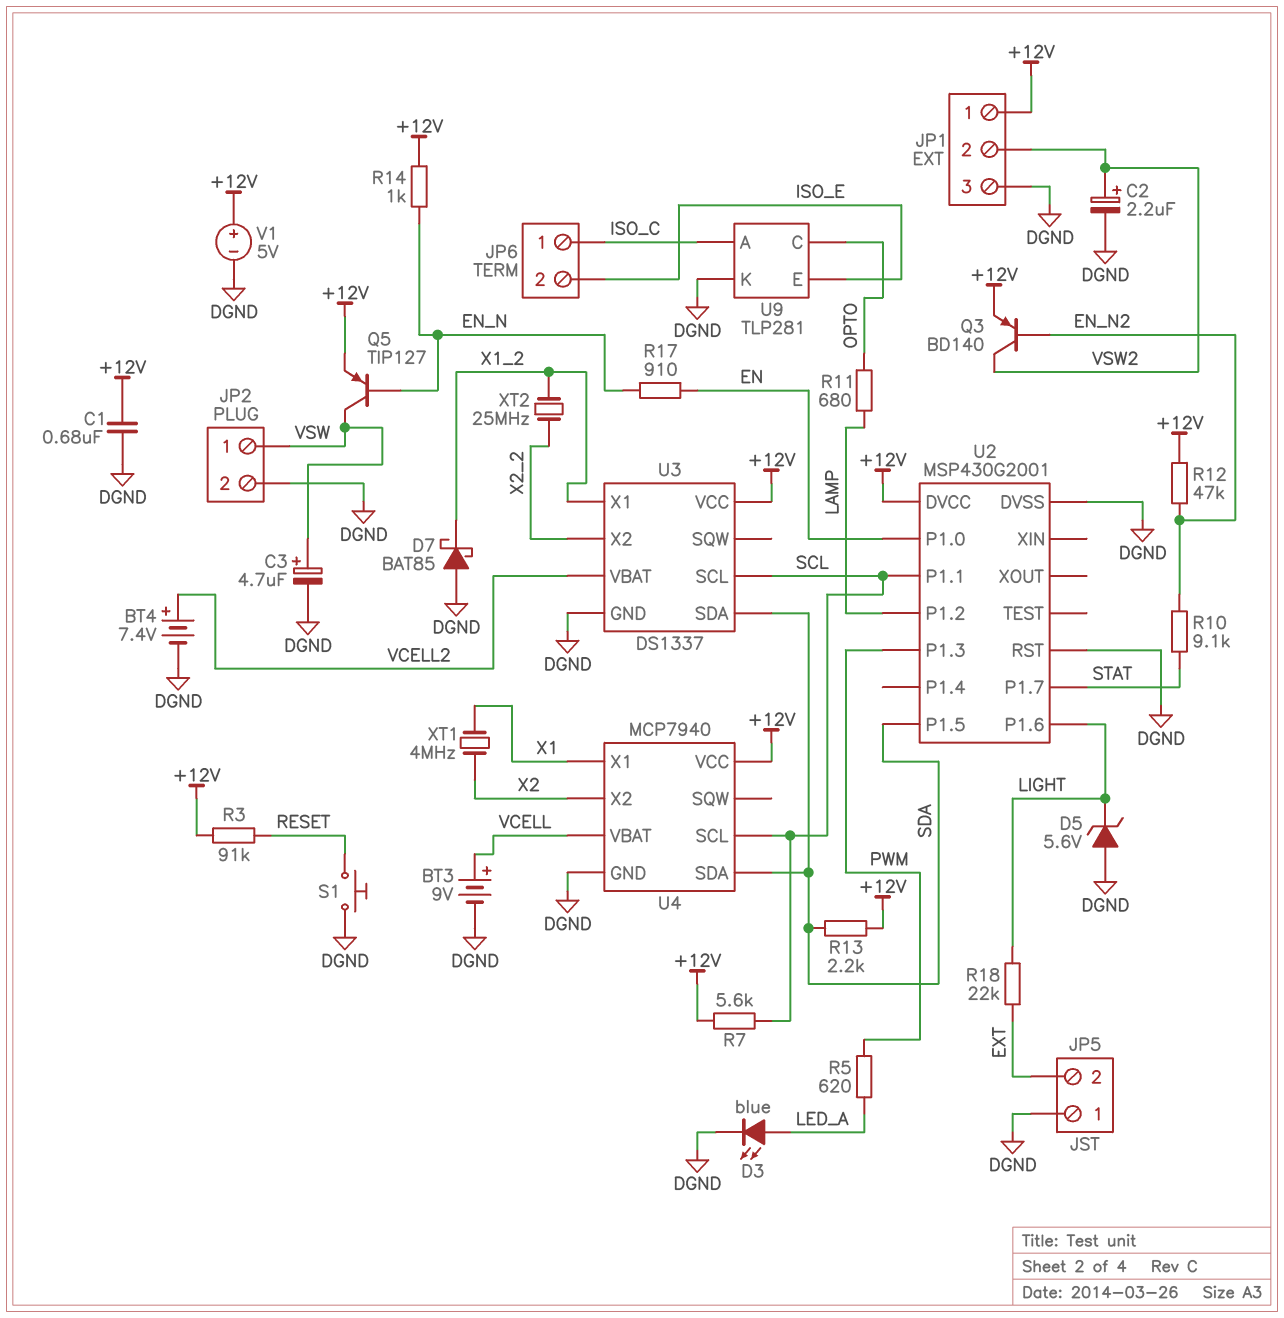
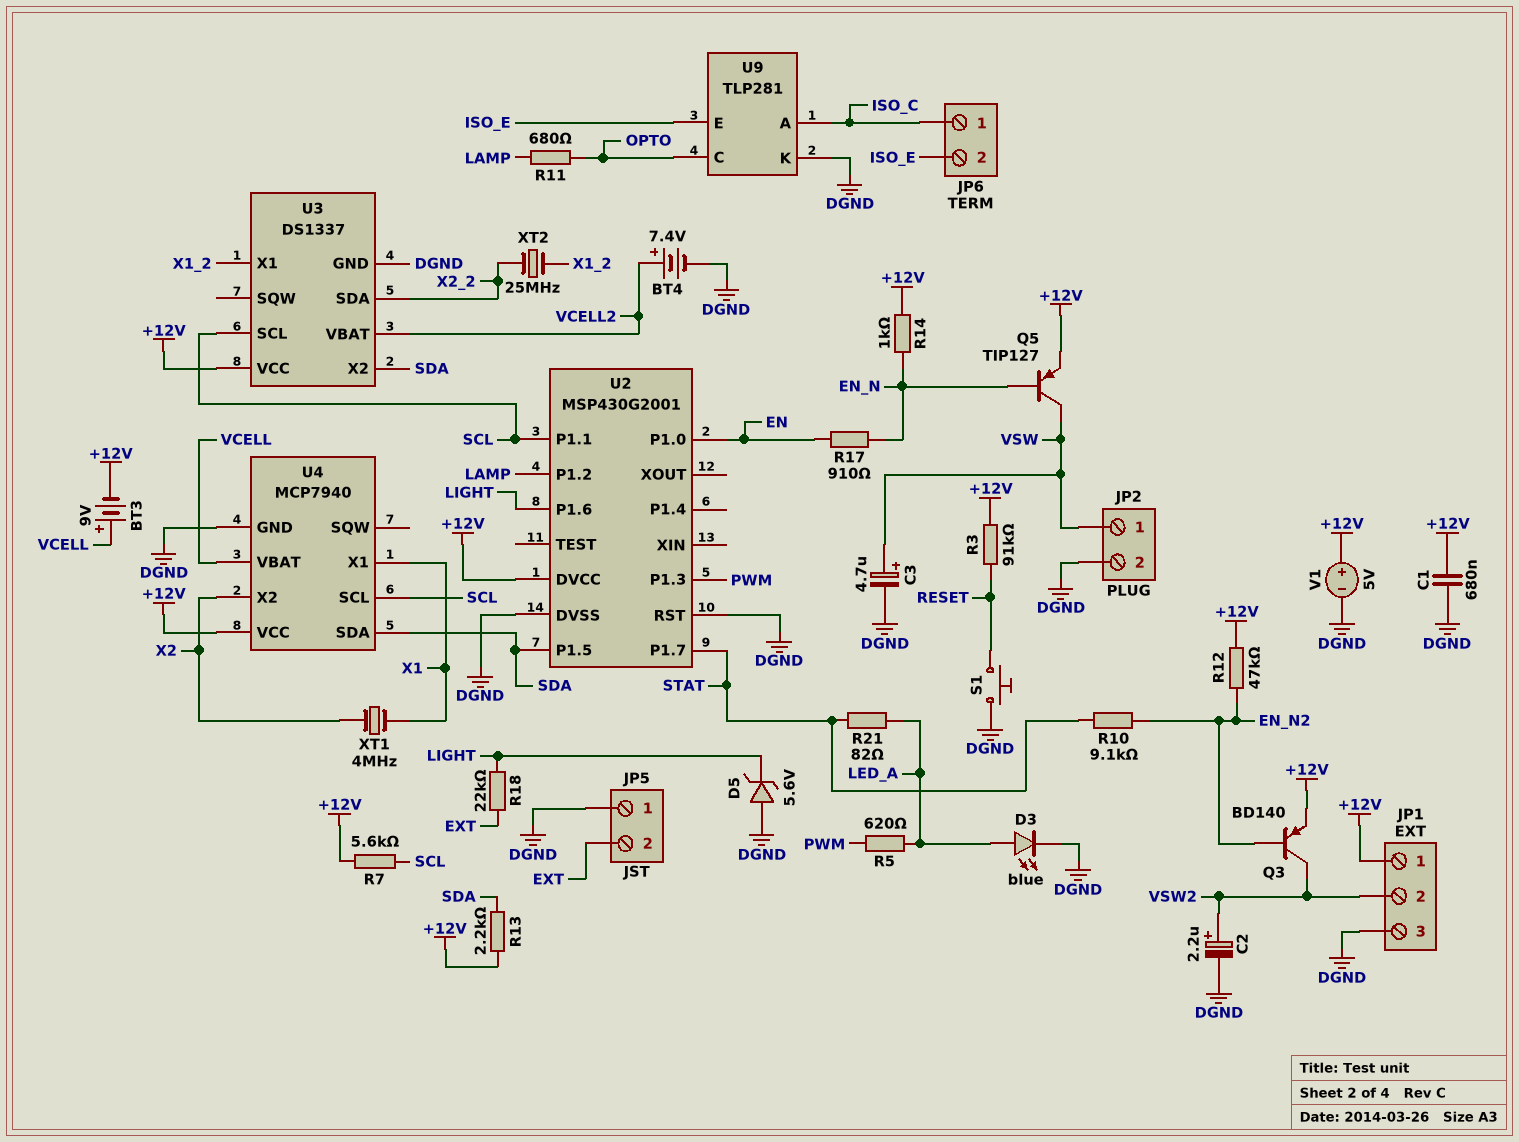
BT3: 9V (plus VCELL, minus DGND) -> 9V (plus VCELL, minus +12V)
D7: schottky BAT85 (A DGND, K X1_2) -> none
R21: none -> 82 (LED_A, STAT)
U3 pin SDA: SDA -> X2_2
U3 pin X2: X2_2 -> SDA

